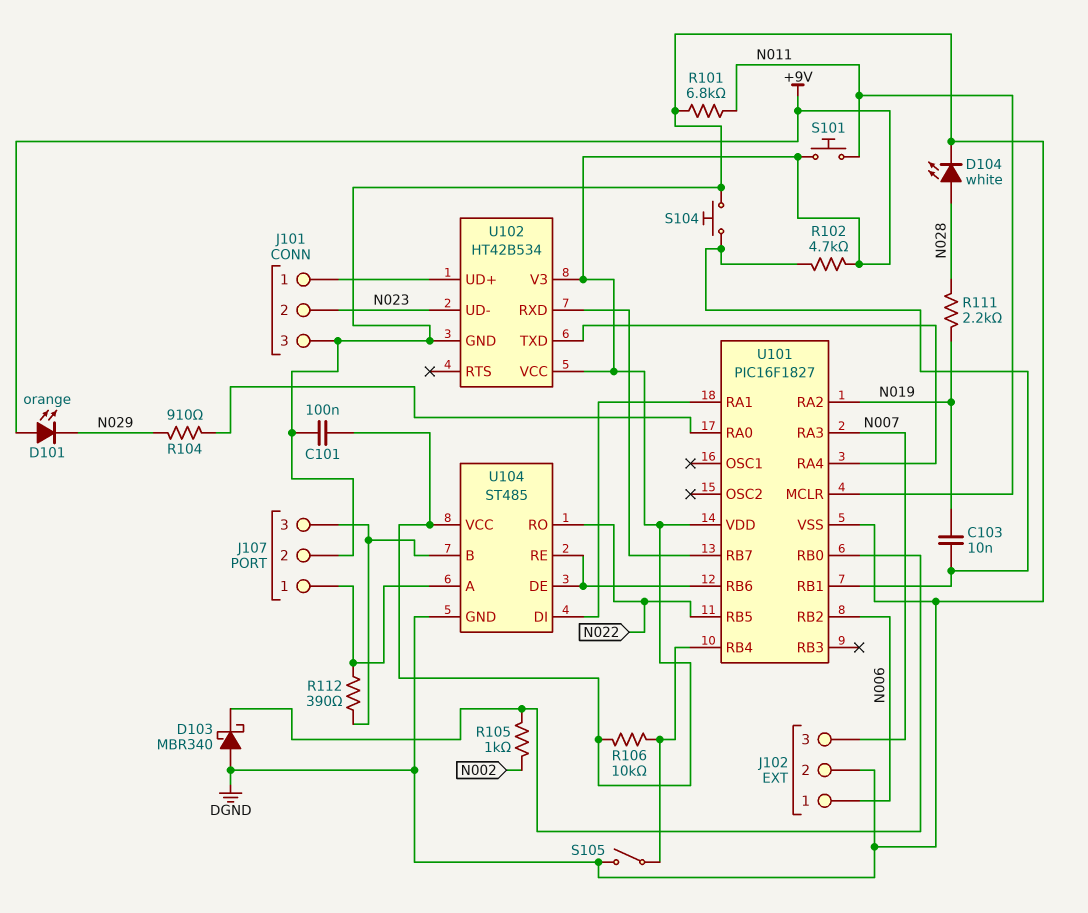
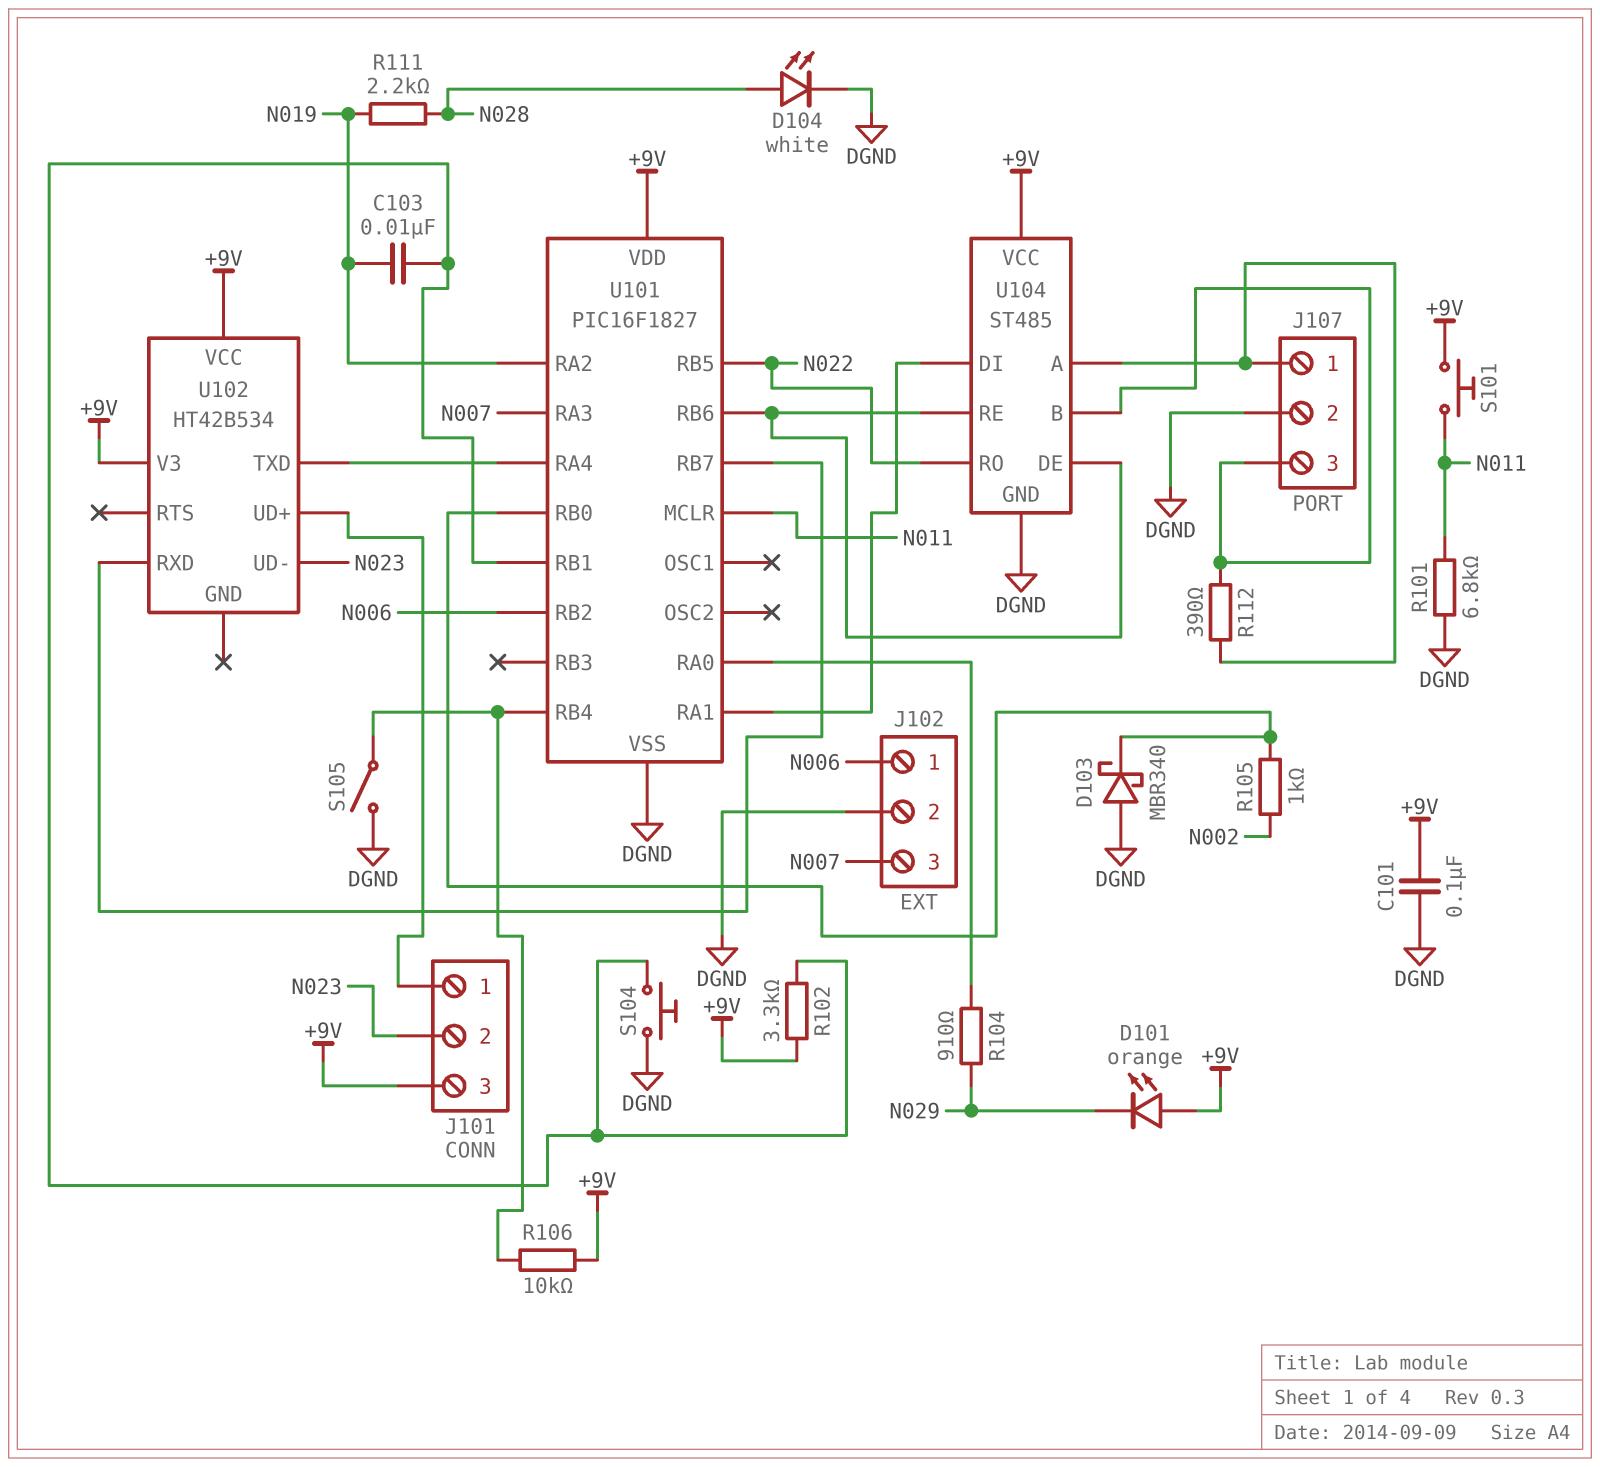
J101 pin 3: DGND -> +9V
R102: 4.7k (+9V, U101/RB1) -> 3.3k (+9V, U101/RB1)
U102 pin GND: DGND -> none

